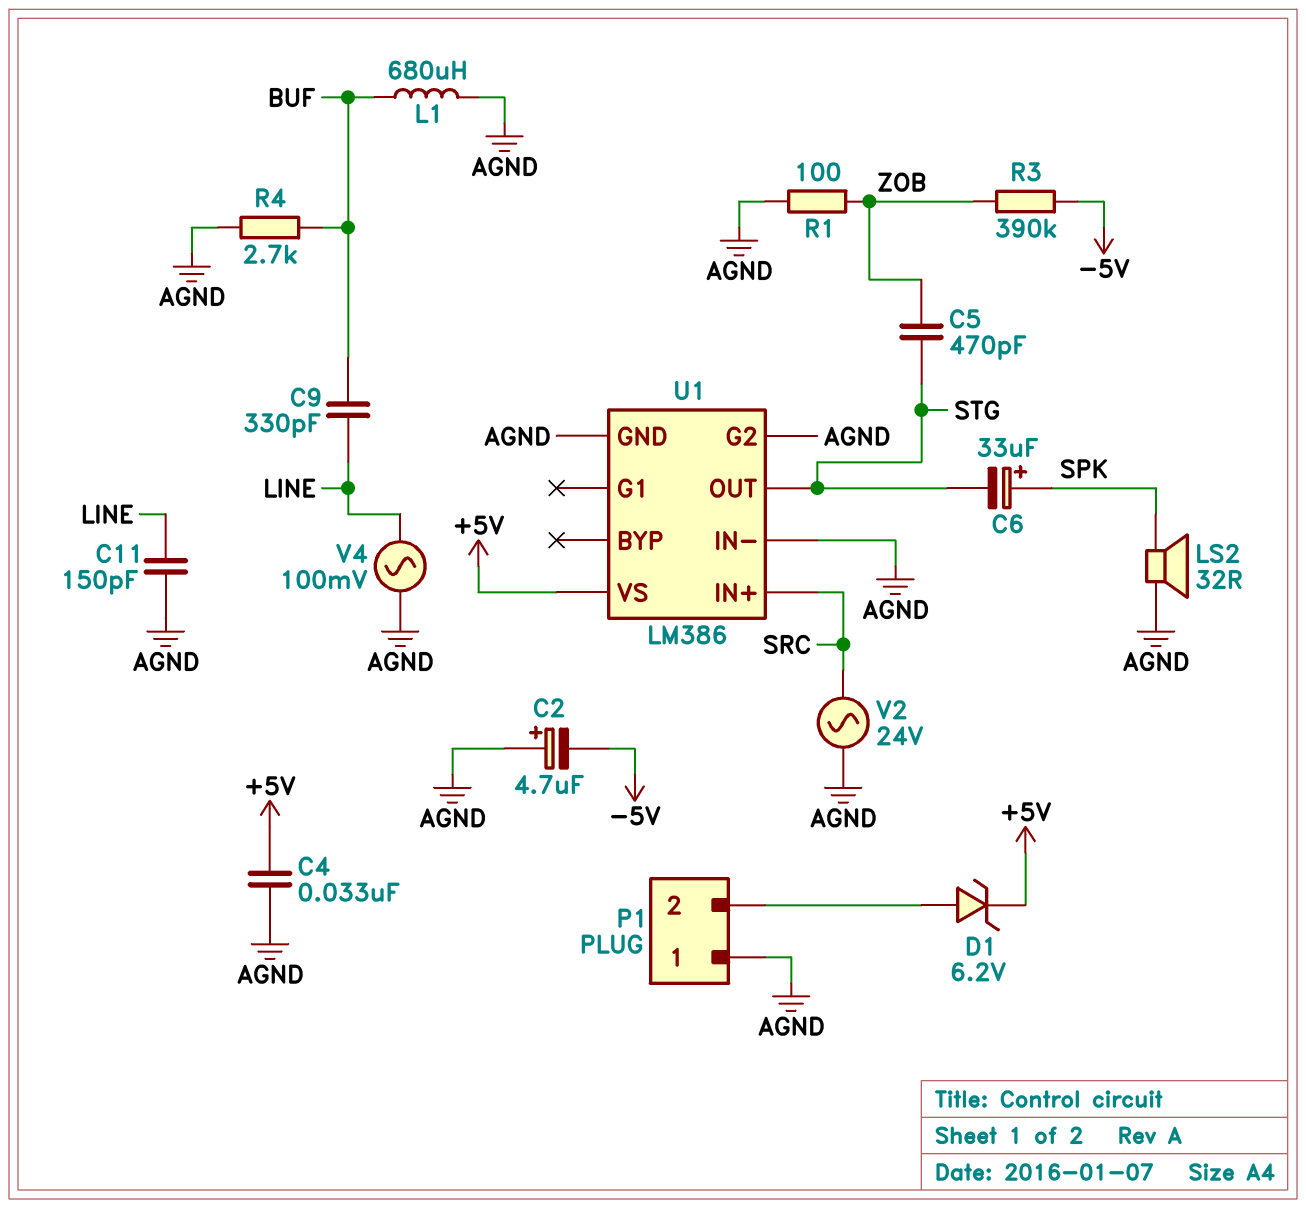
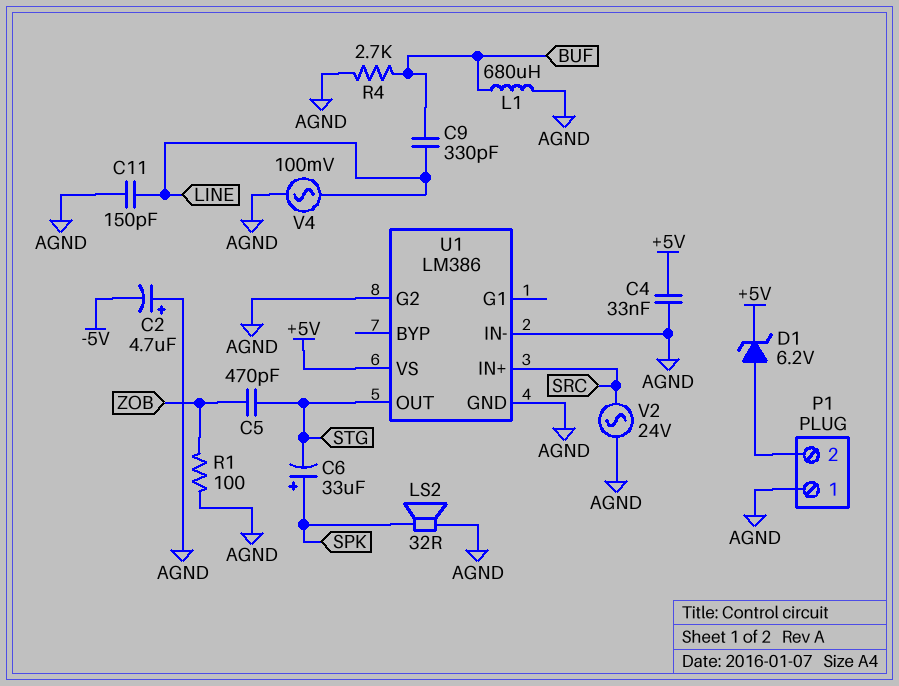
R3: 390k (-5V, ZOB) -> none

